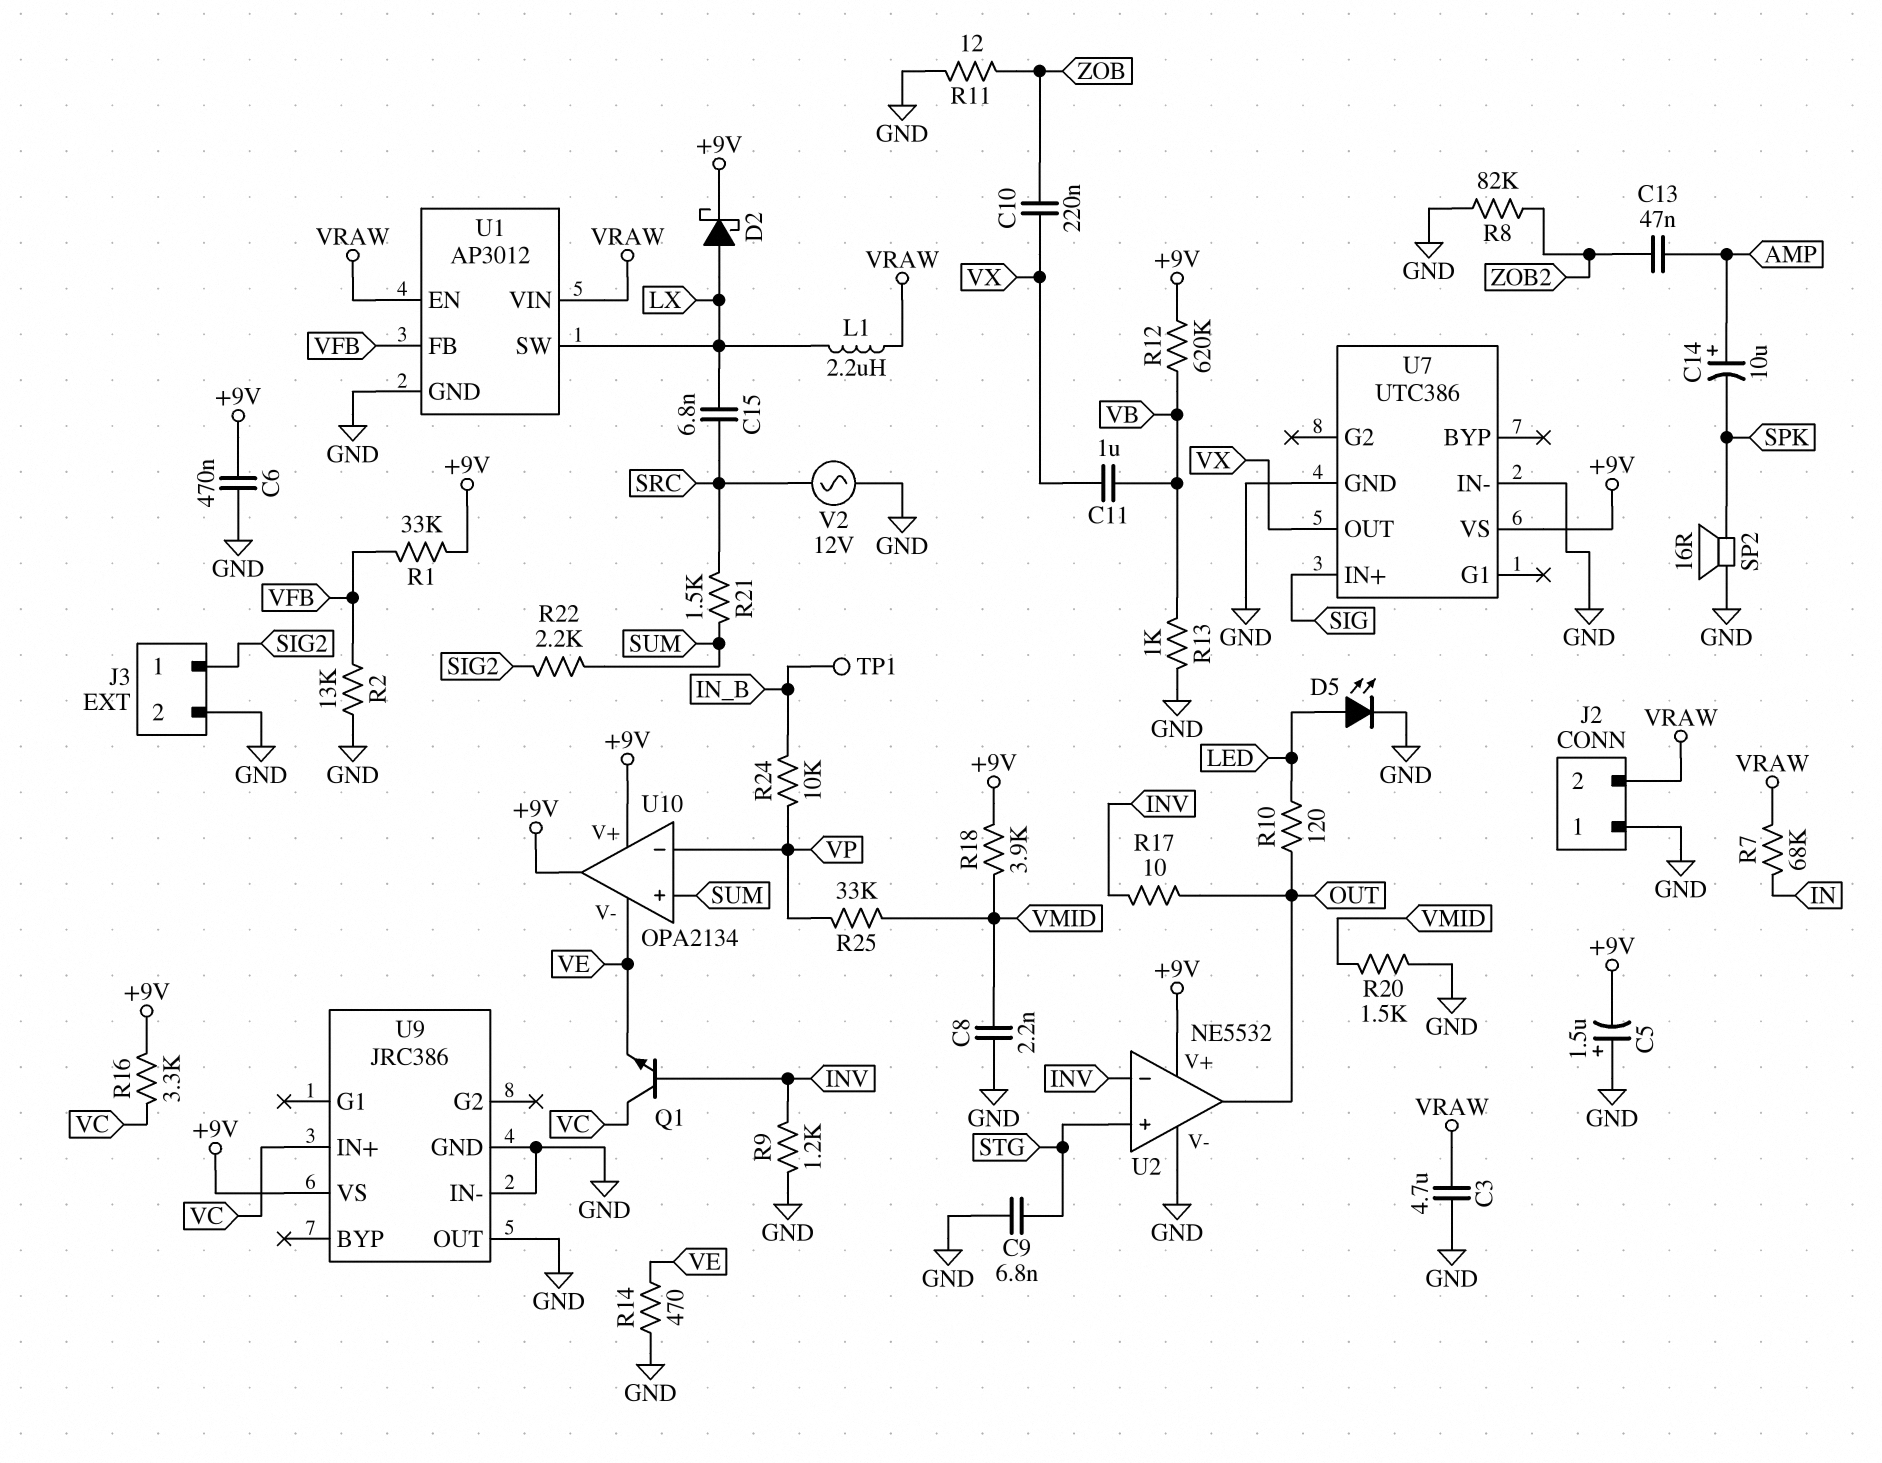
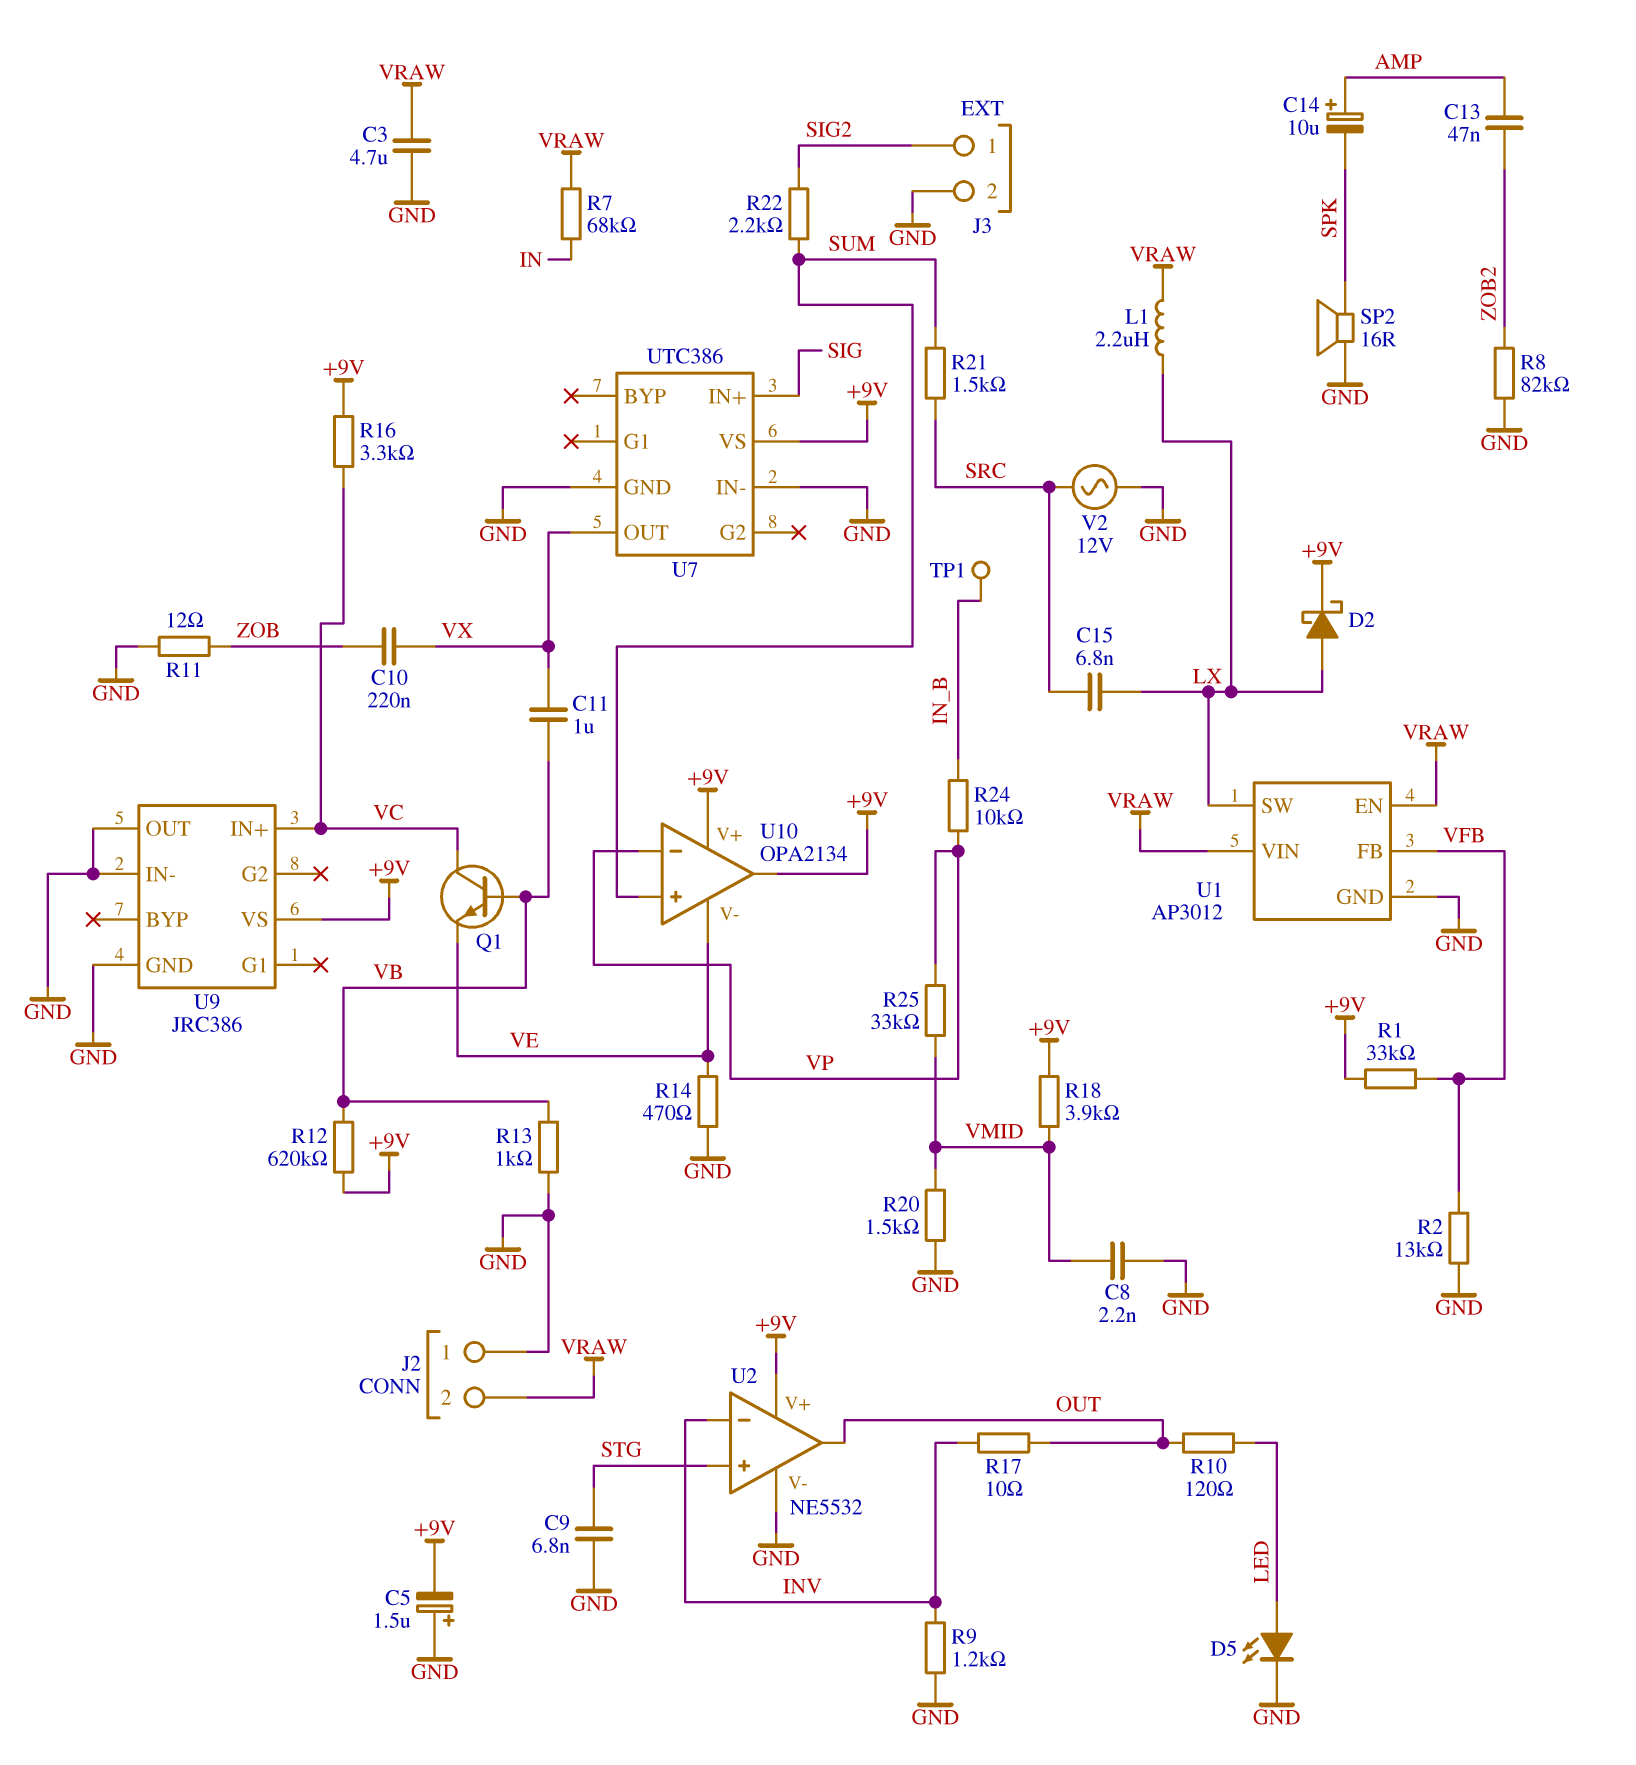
C6: 470nF (+9V, GND) -> none
Q1: NPN (B INV, C VC, E VE) -> NPN (B VB, C VC, E VE)

